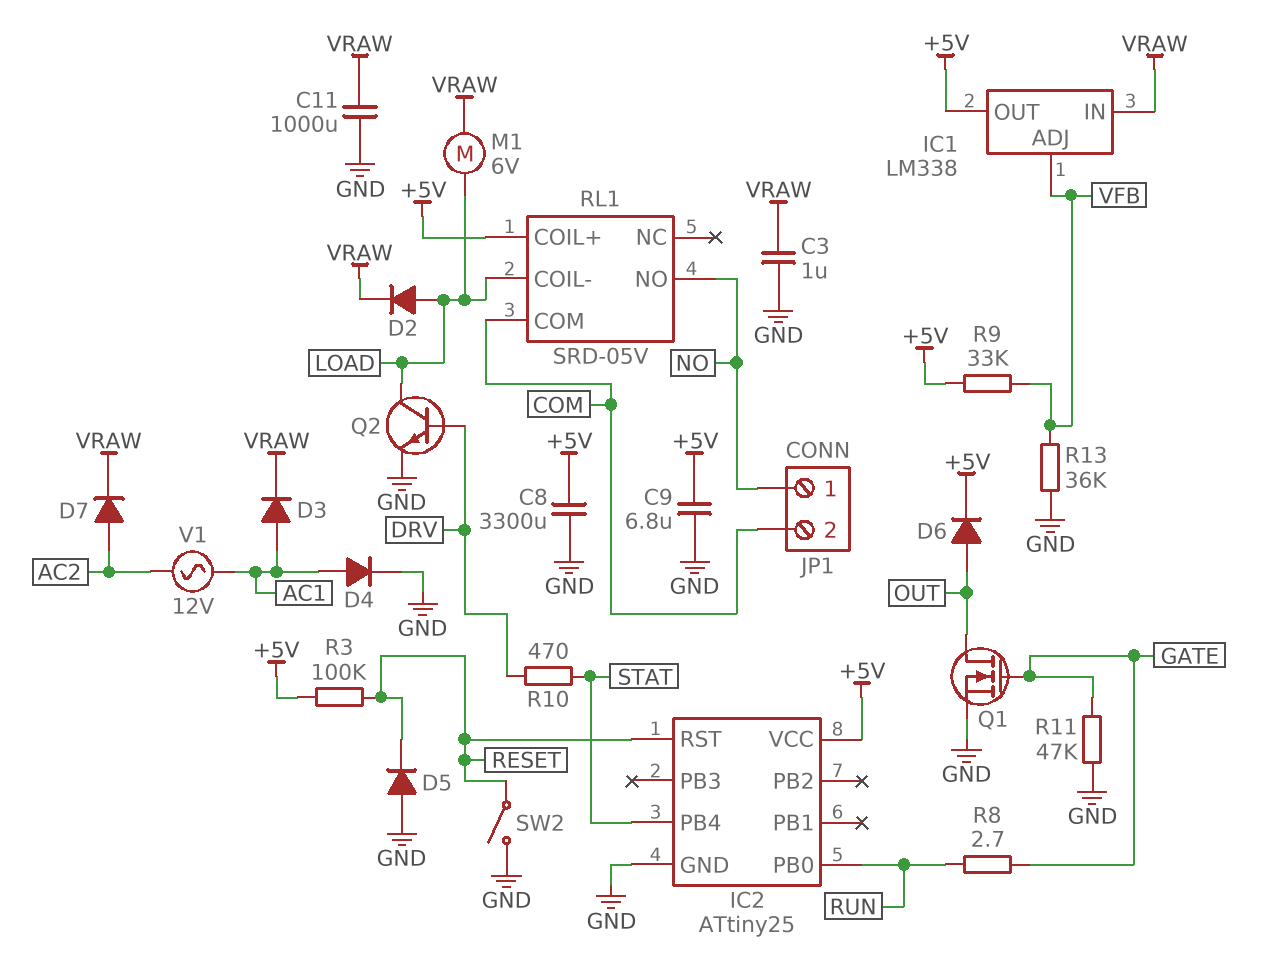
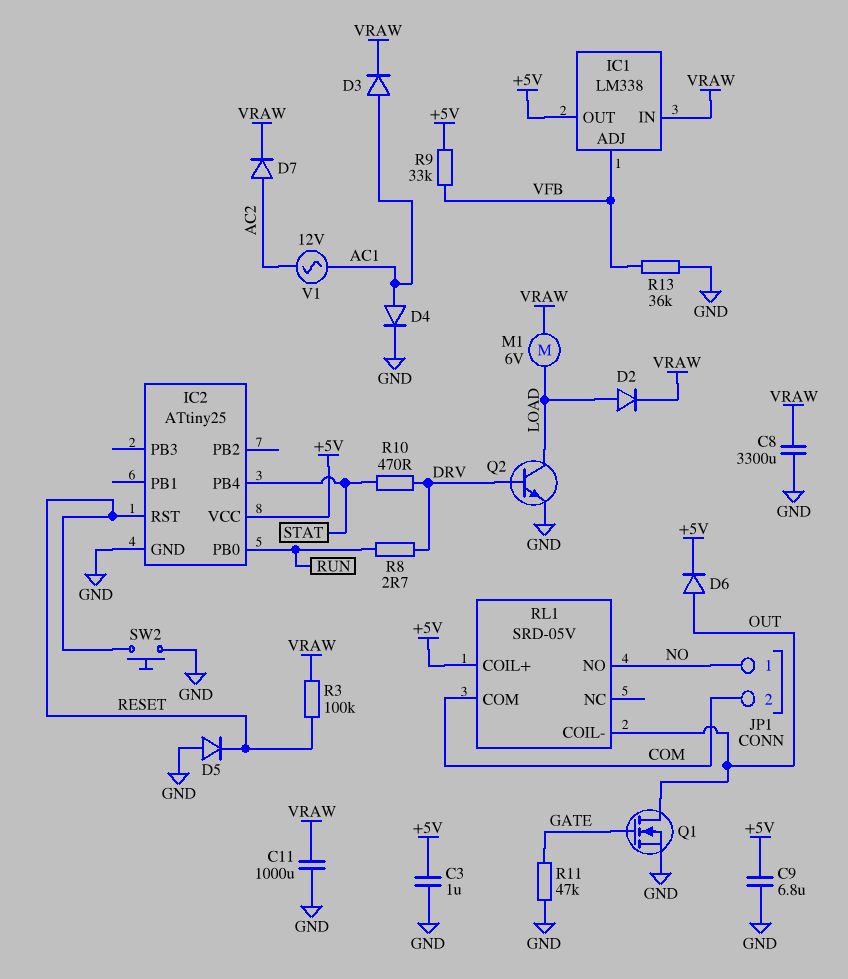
C3: 1uF (GND, VRAW) -> 1uF (+5V, GND)
C8: 3300uF (+5V, GND) -> 3300uF (GND, VRAW)
R3: 100k (+5V, RESET) -> 100k (RESET, VRAW)
R8: 2.7 (GATE, RUN) -> 2.7 (DRV, RUN)
RL1 pin COIL-: LOAD -> OUT
SW2: switch (GND, RESET) -> button (GND, RESET)

